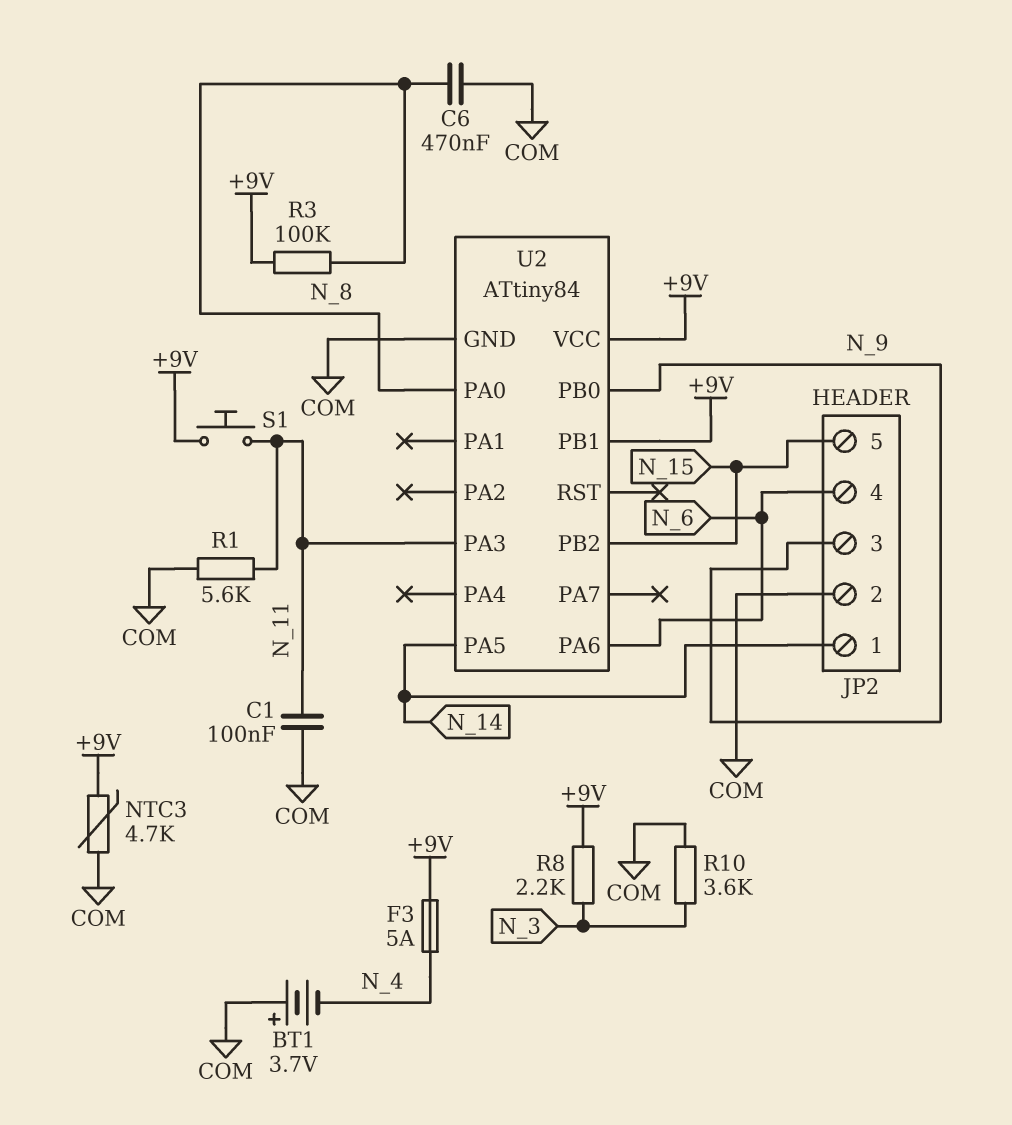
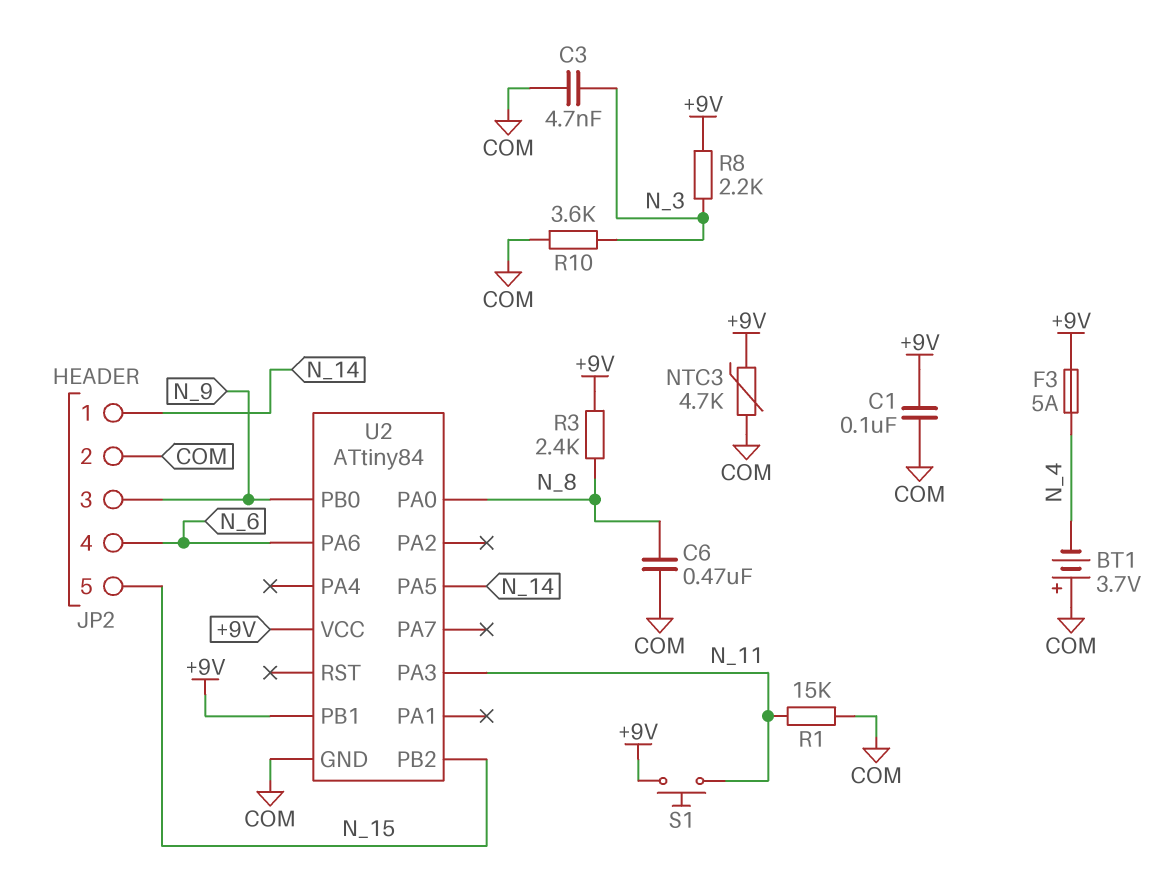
C1: 100nF (COM, N_11) -> 100nF (+9V, COM)
C3: none -> 4.7nF (COM, N_3)
R1: 5.6k (COM, N_11) -> 15k (COM, N_11)
R3: 100k (+9V, N_8) -> 2.4k (+9V, N_8)

